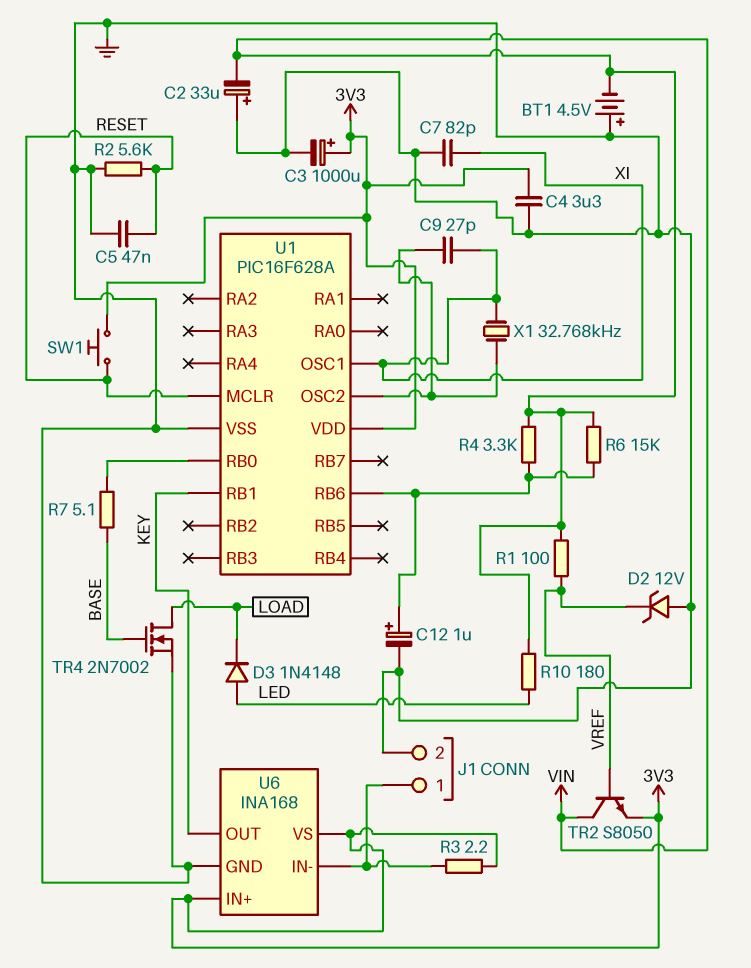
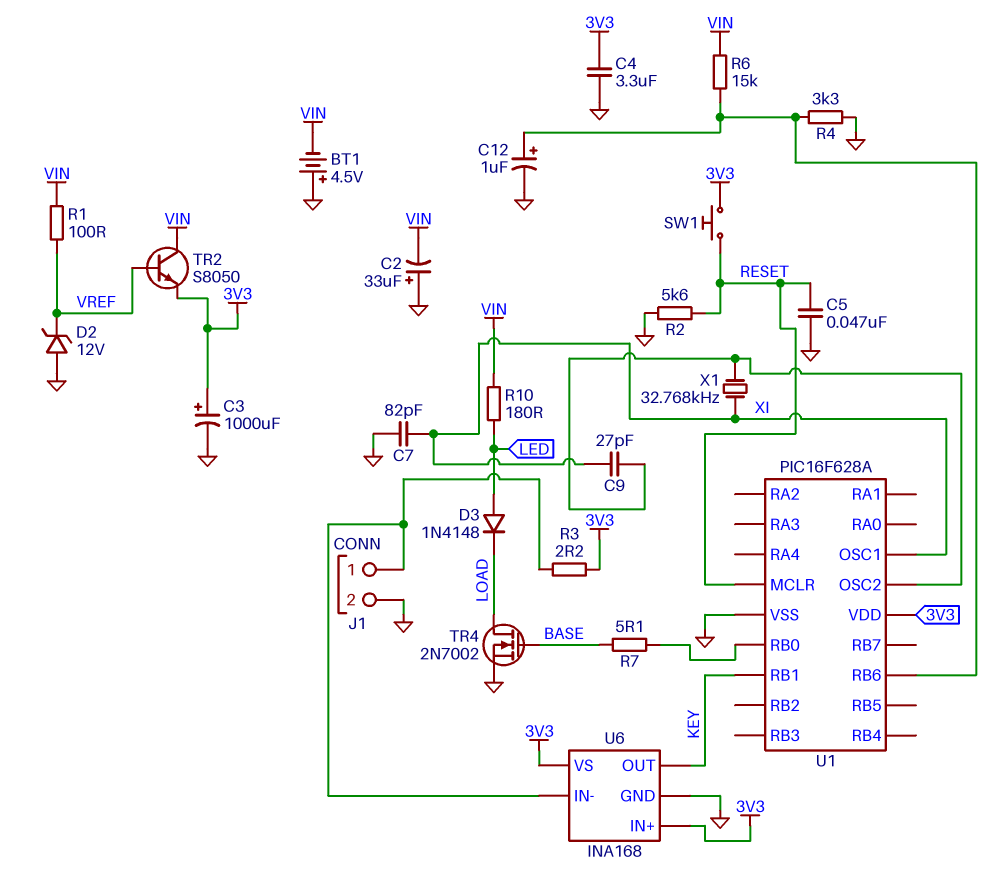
R4: 3.3k (U1/RB6, VIN) -> 3.3k (GND, U1/RB6)

